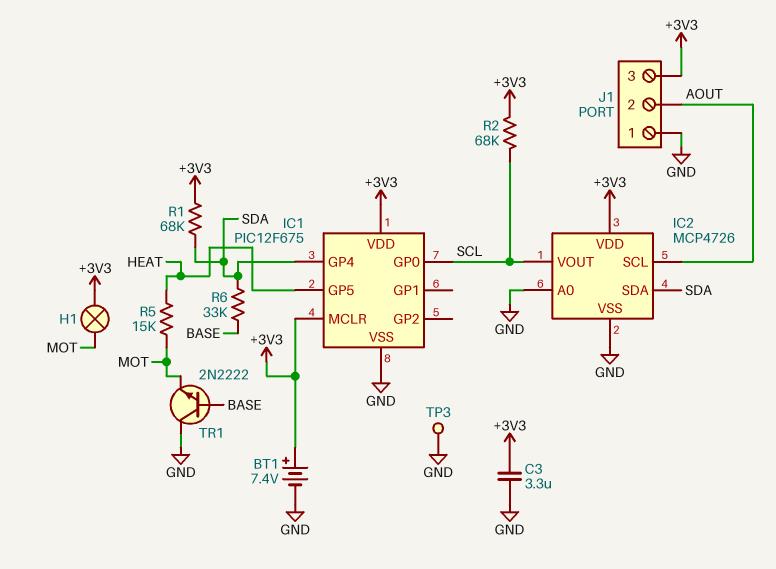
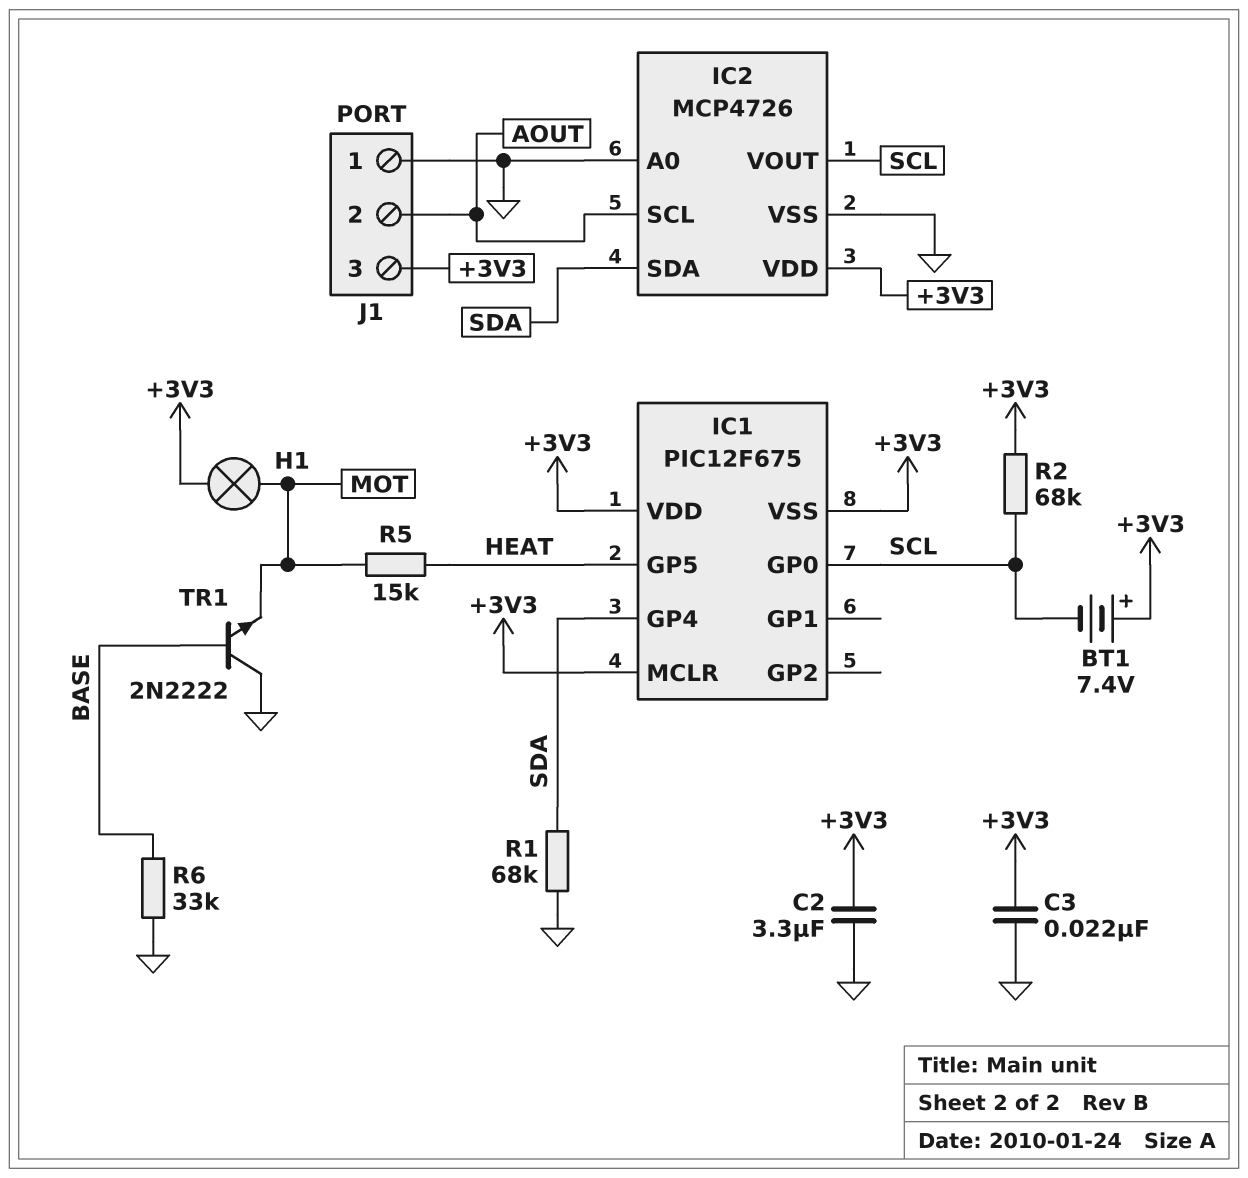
BT1: 7.4V (plus +3V3, minus GND) -> 7.4V (plus +3V3, minus SCL)
C2: none -> 3.3uF (+3V3, GND)
C3: 3.3uF (+3V3, GND) -> 22nF (+3V3, GND)
IC1 pin VSS: GND -> +3V3
R1: 68k (+3V3, SDA) -> 68k (GND, SDA)
R6: 33k (BASE, SDA) -> 33k (BASE, GND)
TP3: test point (GND) -> none

